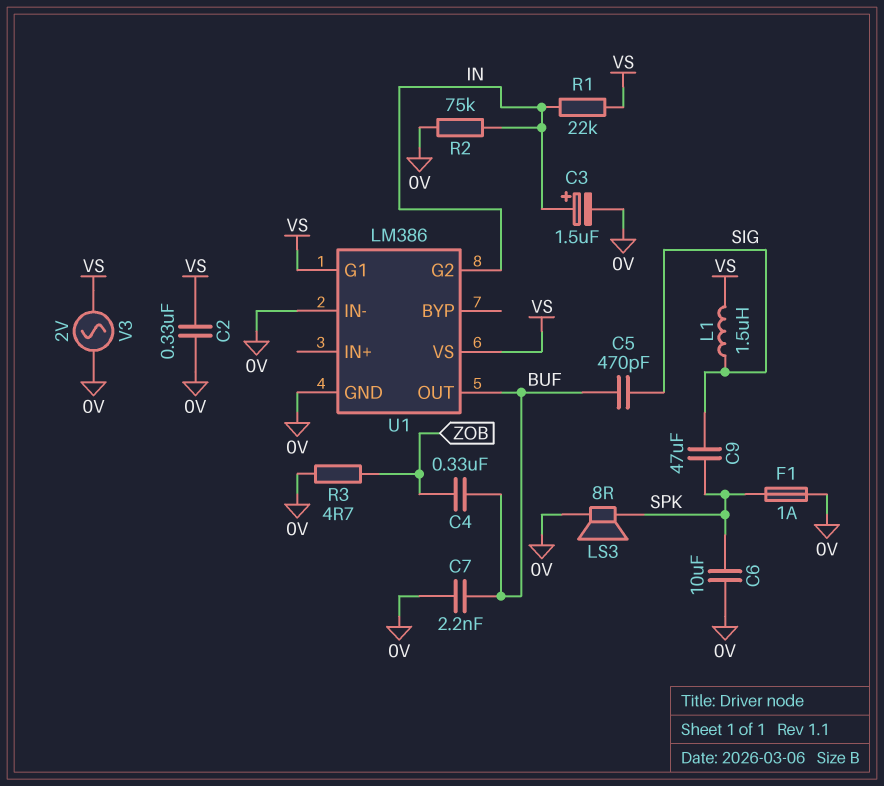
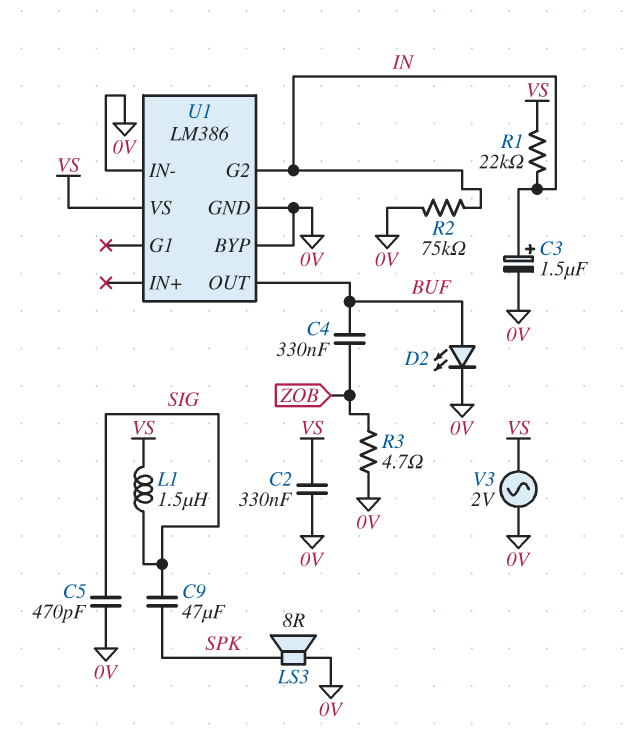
C5: 470pF (BUF, SIG) -> 470pF (0V, SIG)
C6: 10uF (0V, SPK) -> none
C7: 2.2nF (0V, BUF) -> none
D2: none -> LED (A BUF, K 0V)
F1: 1A (0V, SPK) -> none
U1 pin BYP: none -> 0V
U1 pin G1: VS -> none

